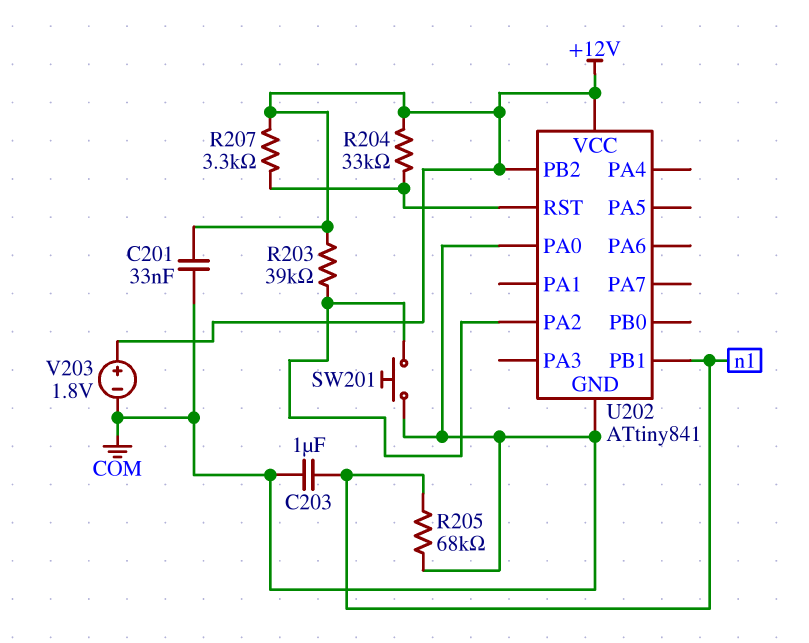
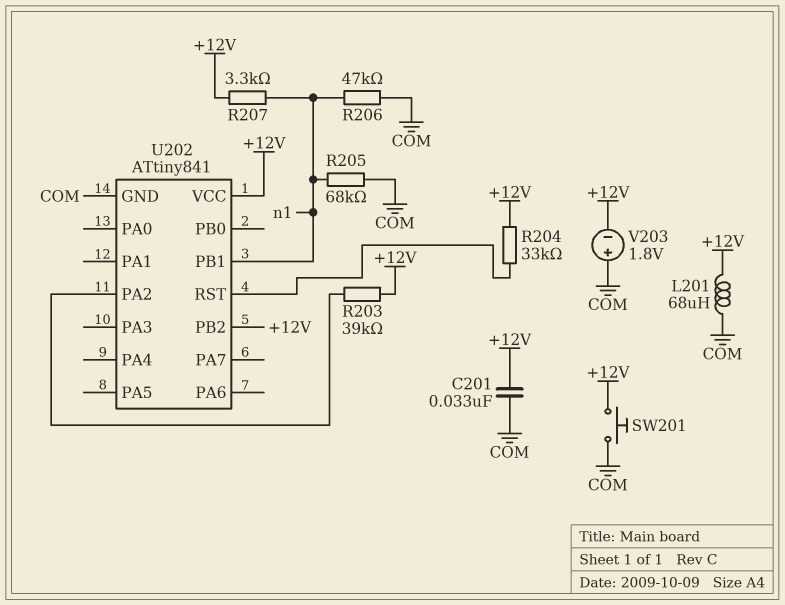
C203: 1uF (COM, n1) -> none
L201: none -> 68uH (+12V, COM)
R206: none -> 47k (COM, n1)
R207: 3.3k (+12V, U202/RST) -> 3.3k (+12V, n1)
SW201: button (COM, U202/PA2) -> button (+12V, COM)
U202 pin PA0: COM -> none
V203: 1.8V (plus +12V, minus COM) -> 1.8V (plus COM, minus +12V)

